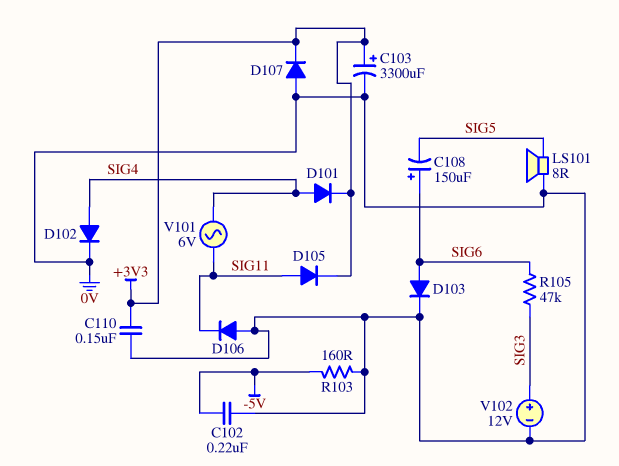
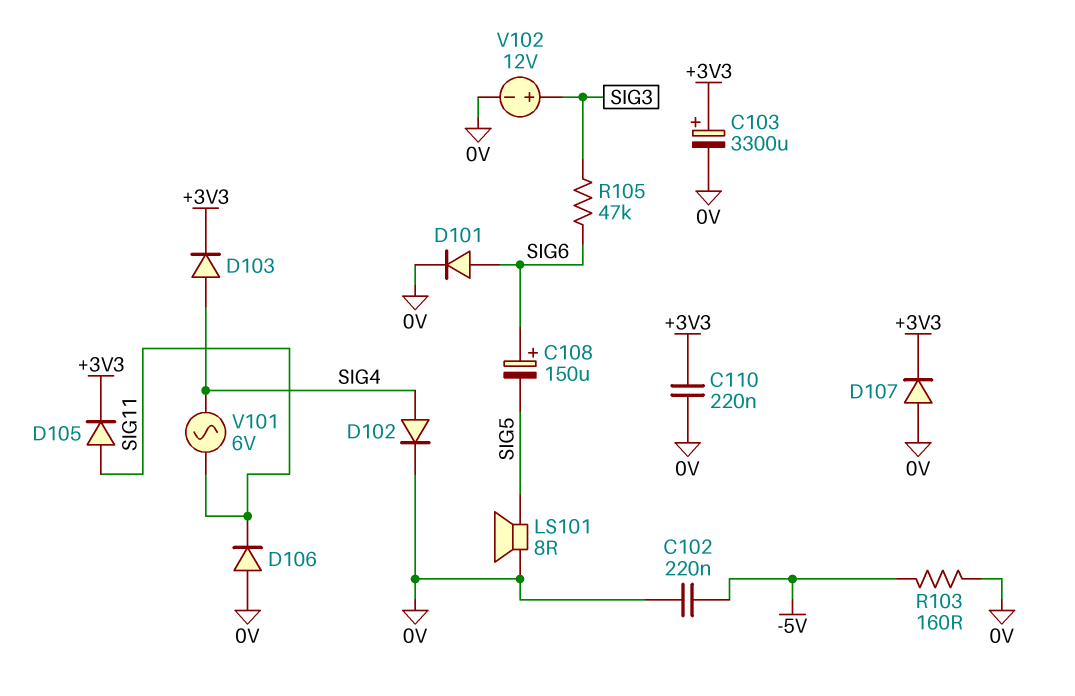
C110: 150nF (+3V3, 0V) -> 220nF (+3V3, 0V)
D101: diode (A SIG4, K +3V3) -> diode (A SIG6, K 0V)
D103: diode (A SIG6, K 0V) -> diode (A SIG4, K +3V3)

